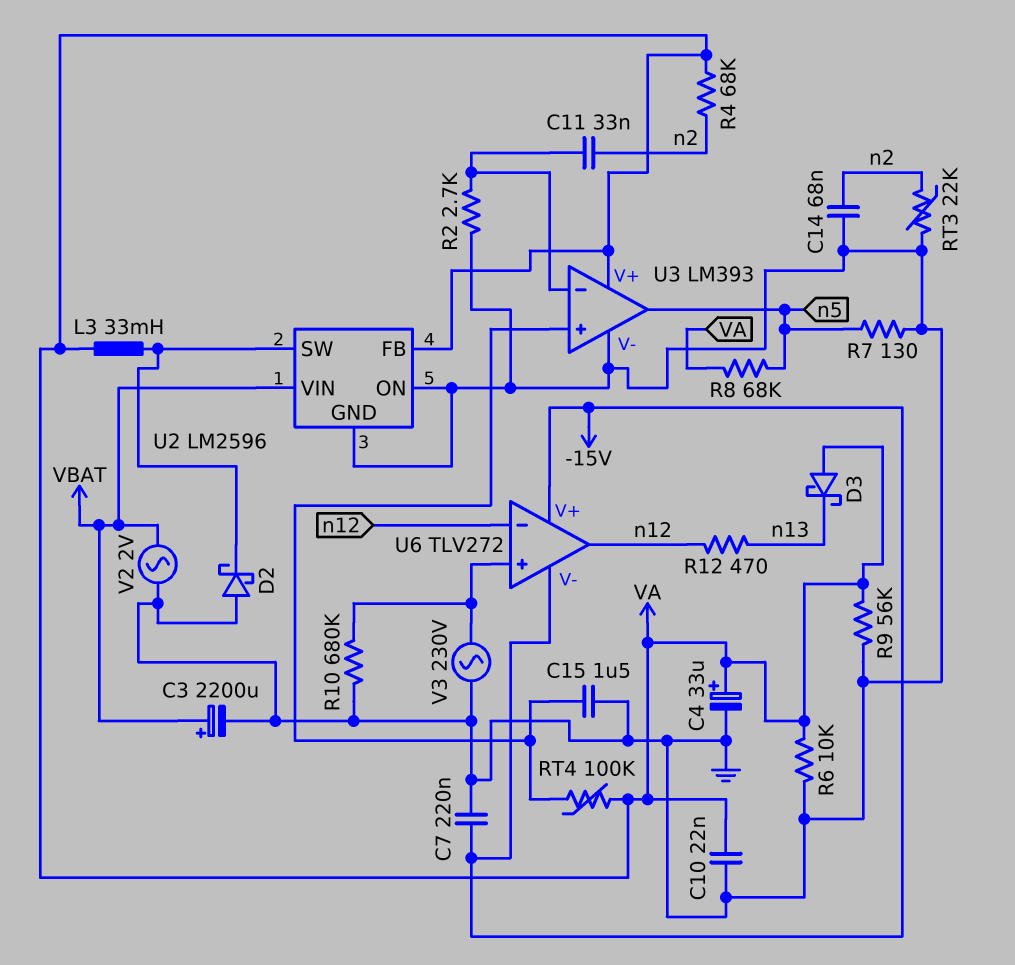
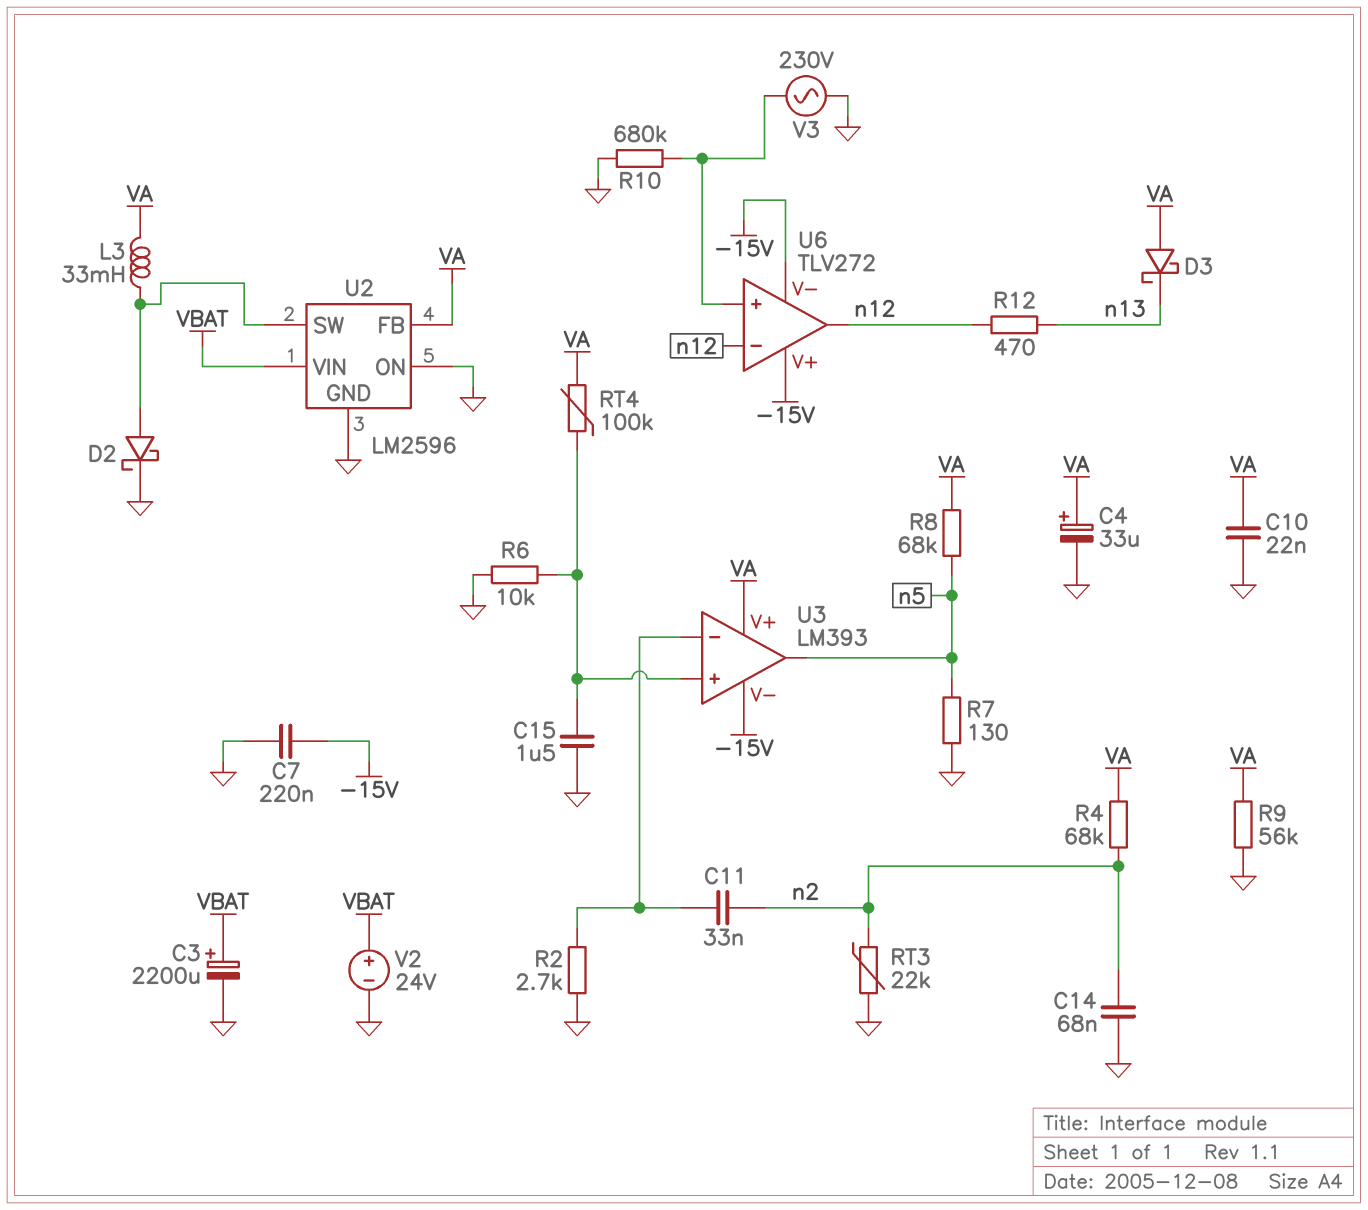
D2: schottky (A GND, K U2/SW) -> schottky (A U2/SW, K GND)
R6: 10k (GND, VA) -> 10k (GND, U3/in+)
U3 pin V-: GND -> -15V
V2: AC 2V (GND, VBAT) -> 24V (plus VBAT, minus GND)

